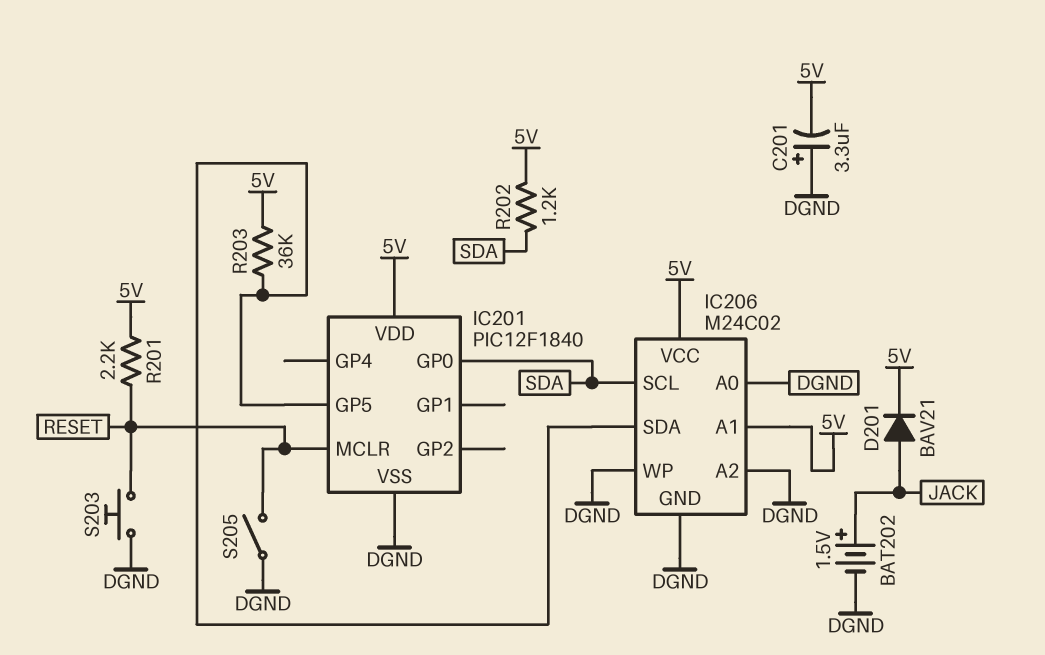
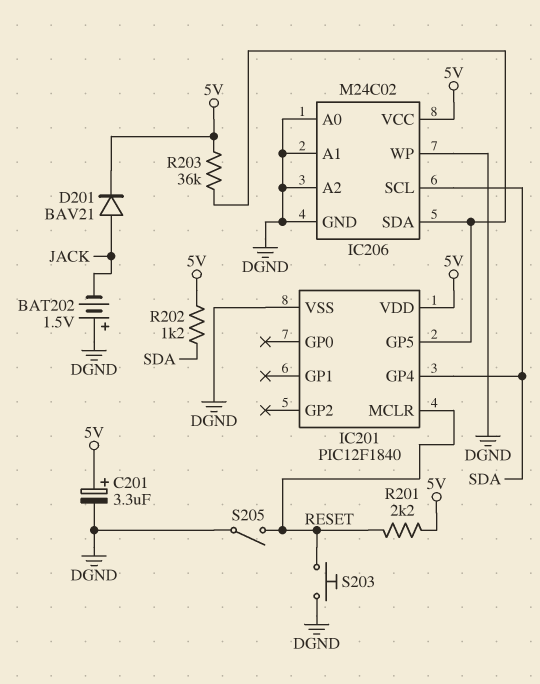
BAT202: 1.5V (plus JACK, minus DGND) -> 1.5V (plus DGND, minus JACK)
C201: 3.3uF (plus DGND, minus 5V) -> 3.3uF (plus 5V, minus DGND)
IC201 pin GP0: SDA -> none
IC201 pin GP4: none -> SDA
IC206 pin A1: 5V -> DGND

